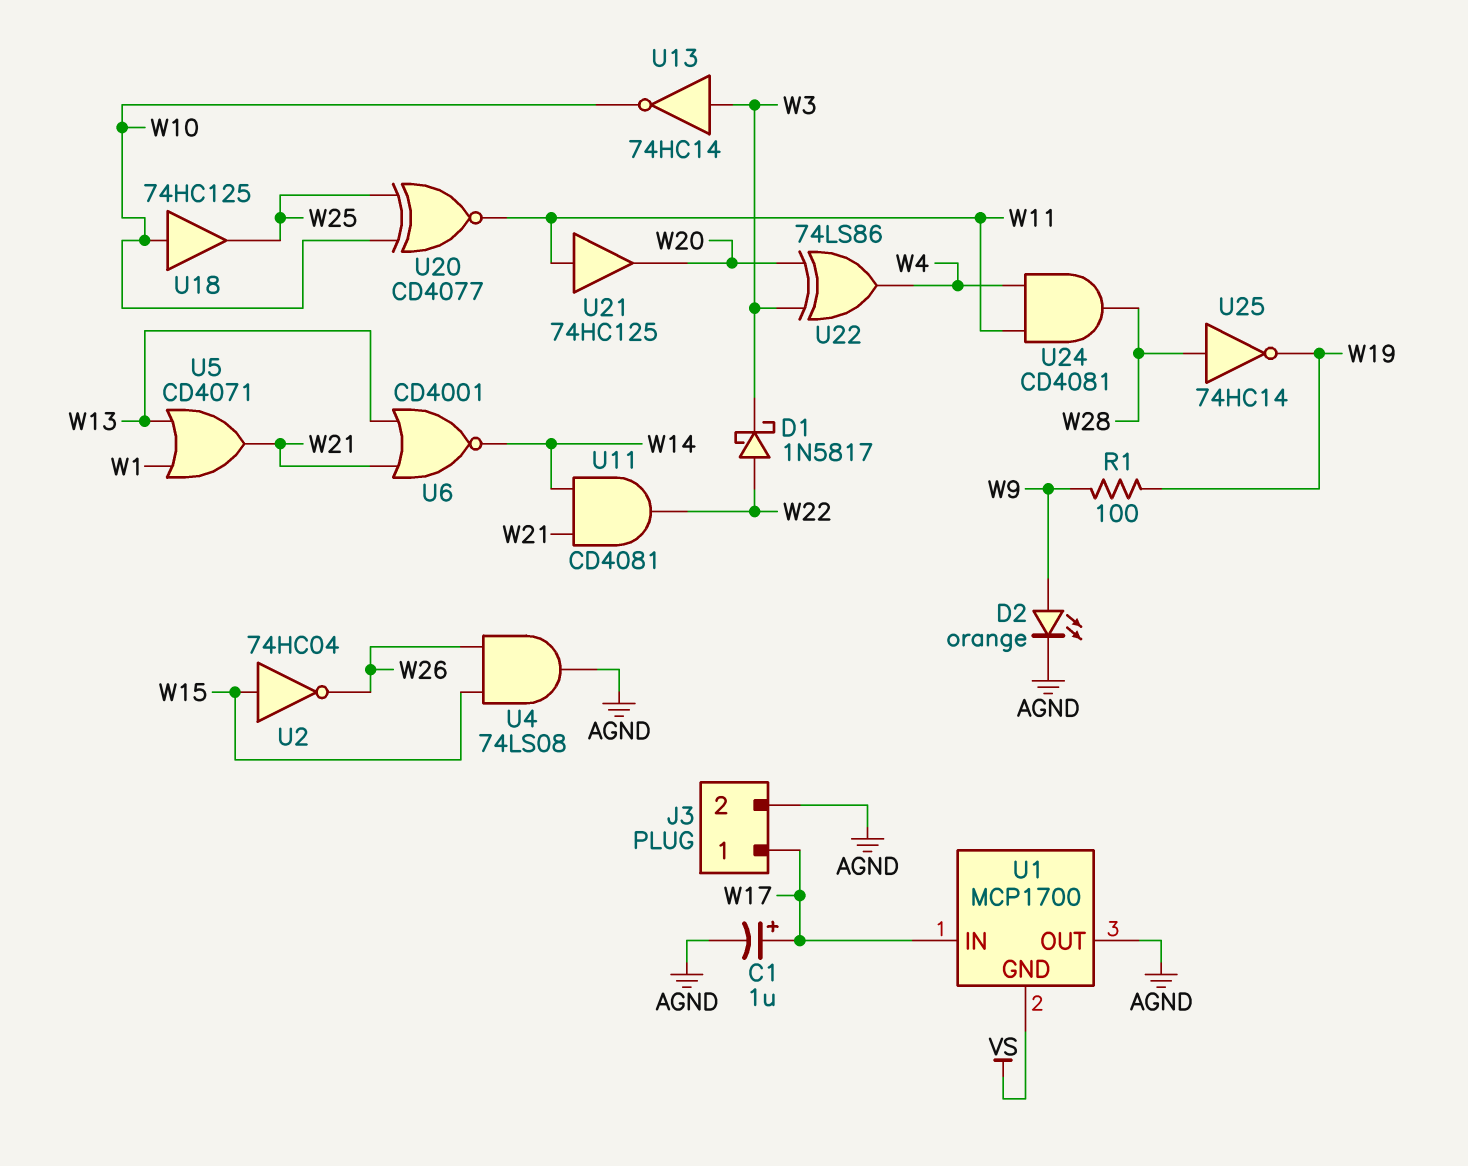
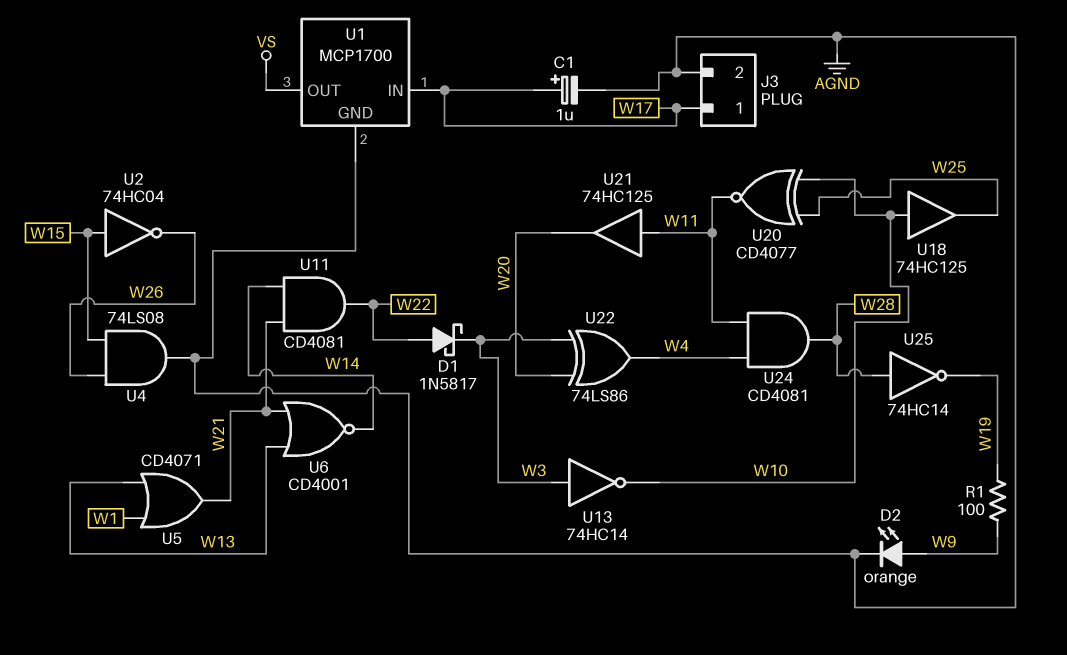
U1 pin GND: VS -> AGND
U1 pin OUT: AGND -> VS

